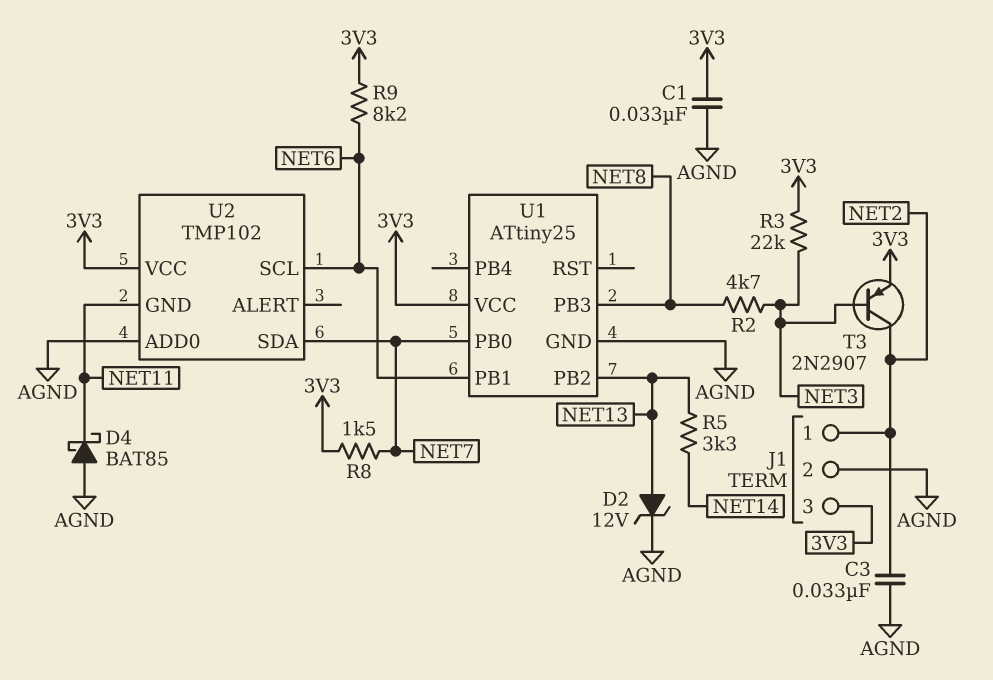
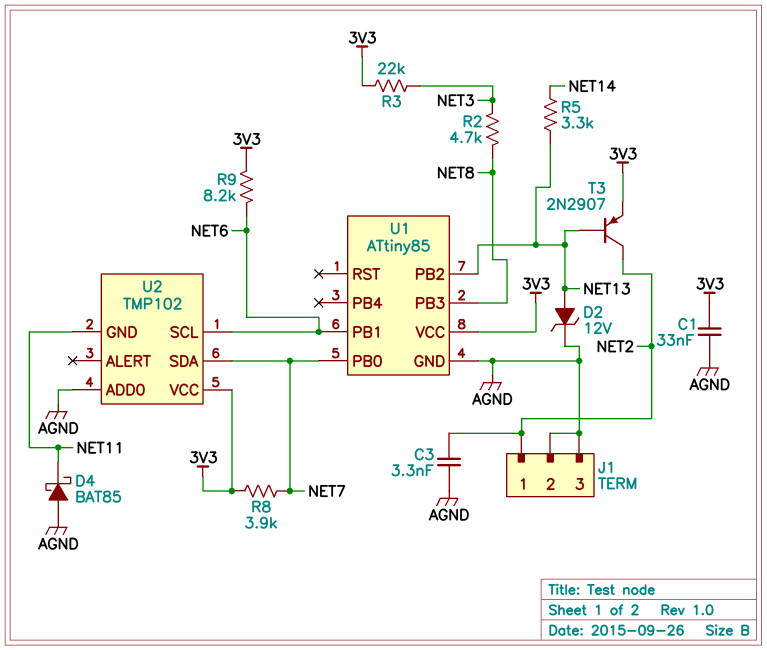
C3: 33nF (AGND, NET2) -> 3.3nF (AGND, NET2)
J1 pin 3: 3V3 -> AGND
R8: 1.5k (3V3, NET7) -> 3.9k (3V3, NET7)
T3: PNP 2N2907 (B NET3, C NET2, E 3V3) -> PNP 2N2907 (B NET13, C NET2, E 3V3)
U1: ATtiny25 -> ATtiny85

